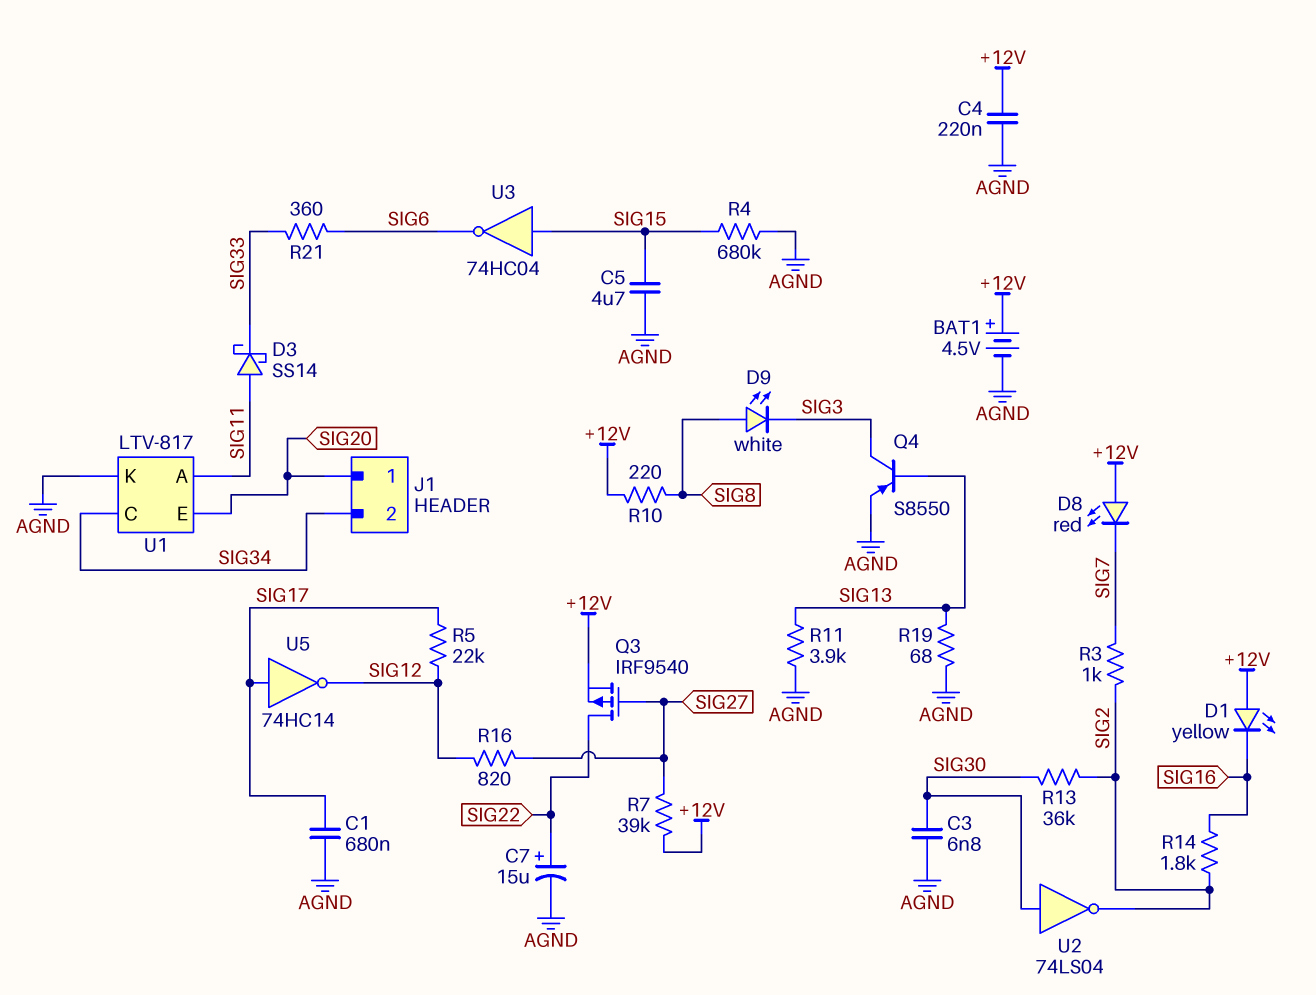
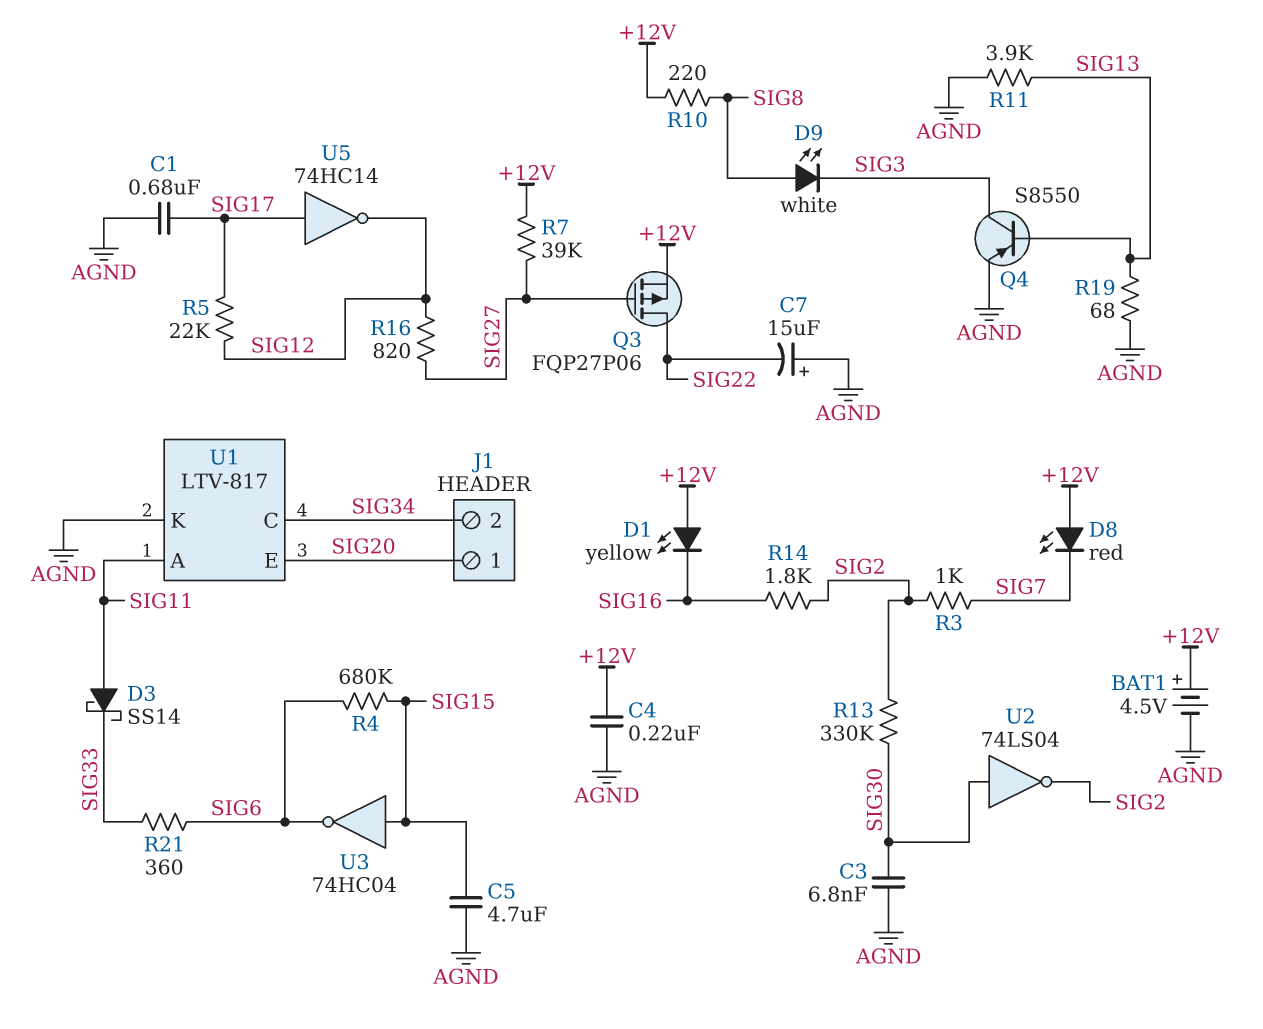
C7: 15uF (plus SIG22, minus AGND) -> 15uF (plus AGND, minus SIG22)
Q3: PMOS IRF9540 (G SIG27, D SIG22, S +12V) -> PMOS FQP27P06 (G SIG27, D SIG22, S +12V)
R4: 680k (AGND, SIG15) -> 680k (SIG6, SIG15)
R13: 36k (SIG2, SIG30) -> 330k (SIG2, SIG30)

